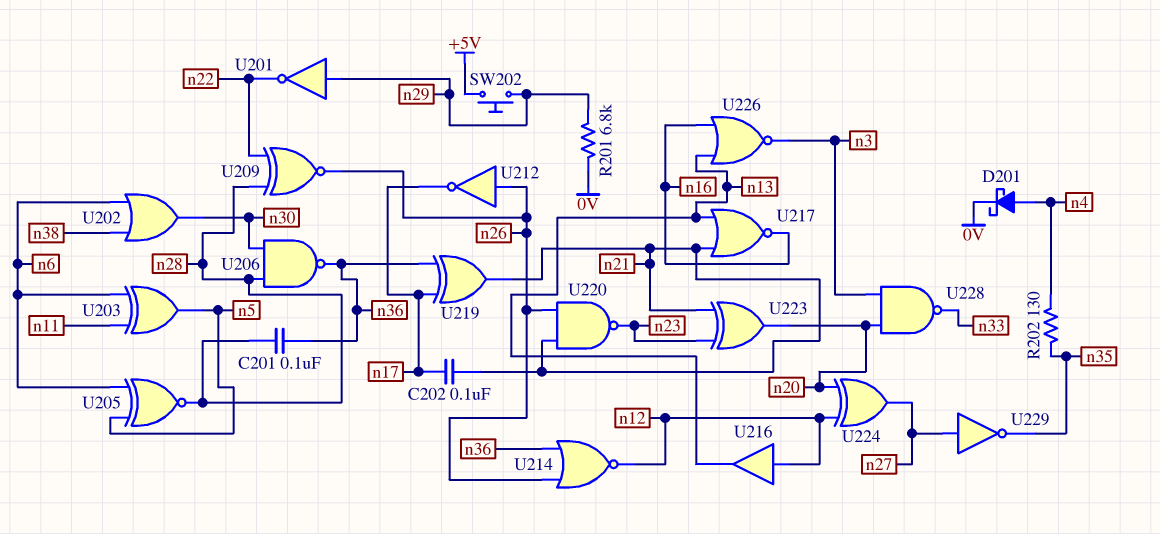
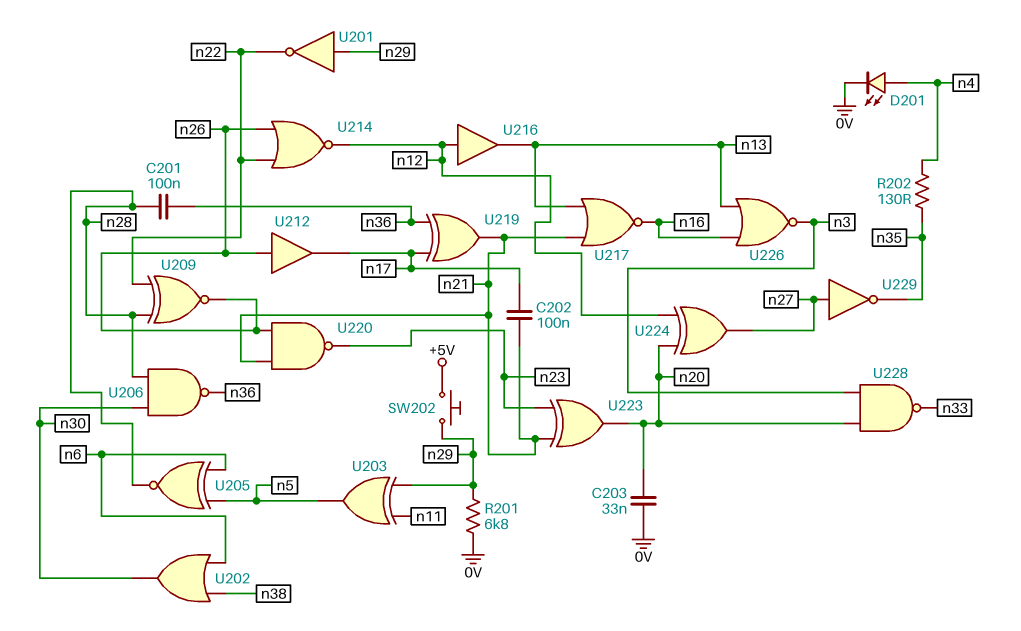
C203: none -> 33nF (0V, n20)
D201: schottky (A n4, K 0V) -> LED (A n4, K 0V)
U203: XOR (in n6, in n11, out n5) -> XOR (in n11, in n29, out n5)
U212: NOT (in n26, out n17) -> buffer (in n26, out n17)
U214: NOR (in n26, in n36, out n12) -> NOR (in n22, in n26, out n12)

